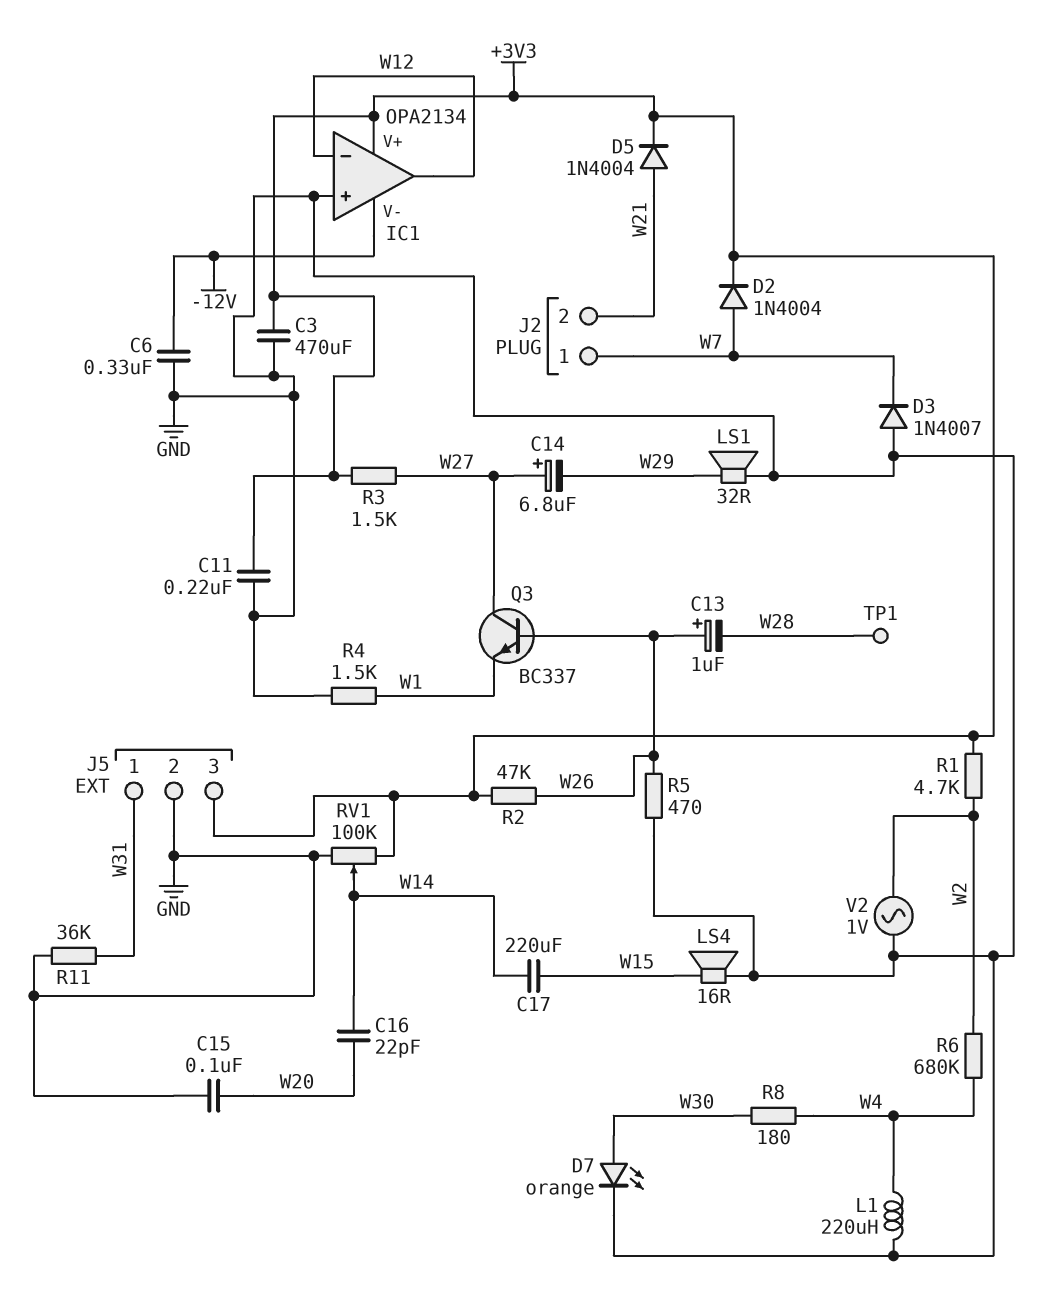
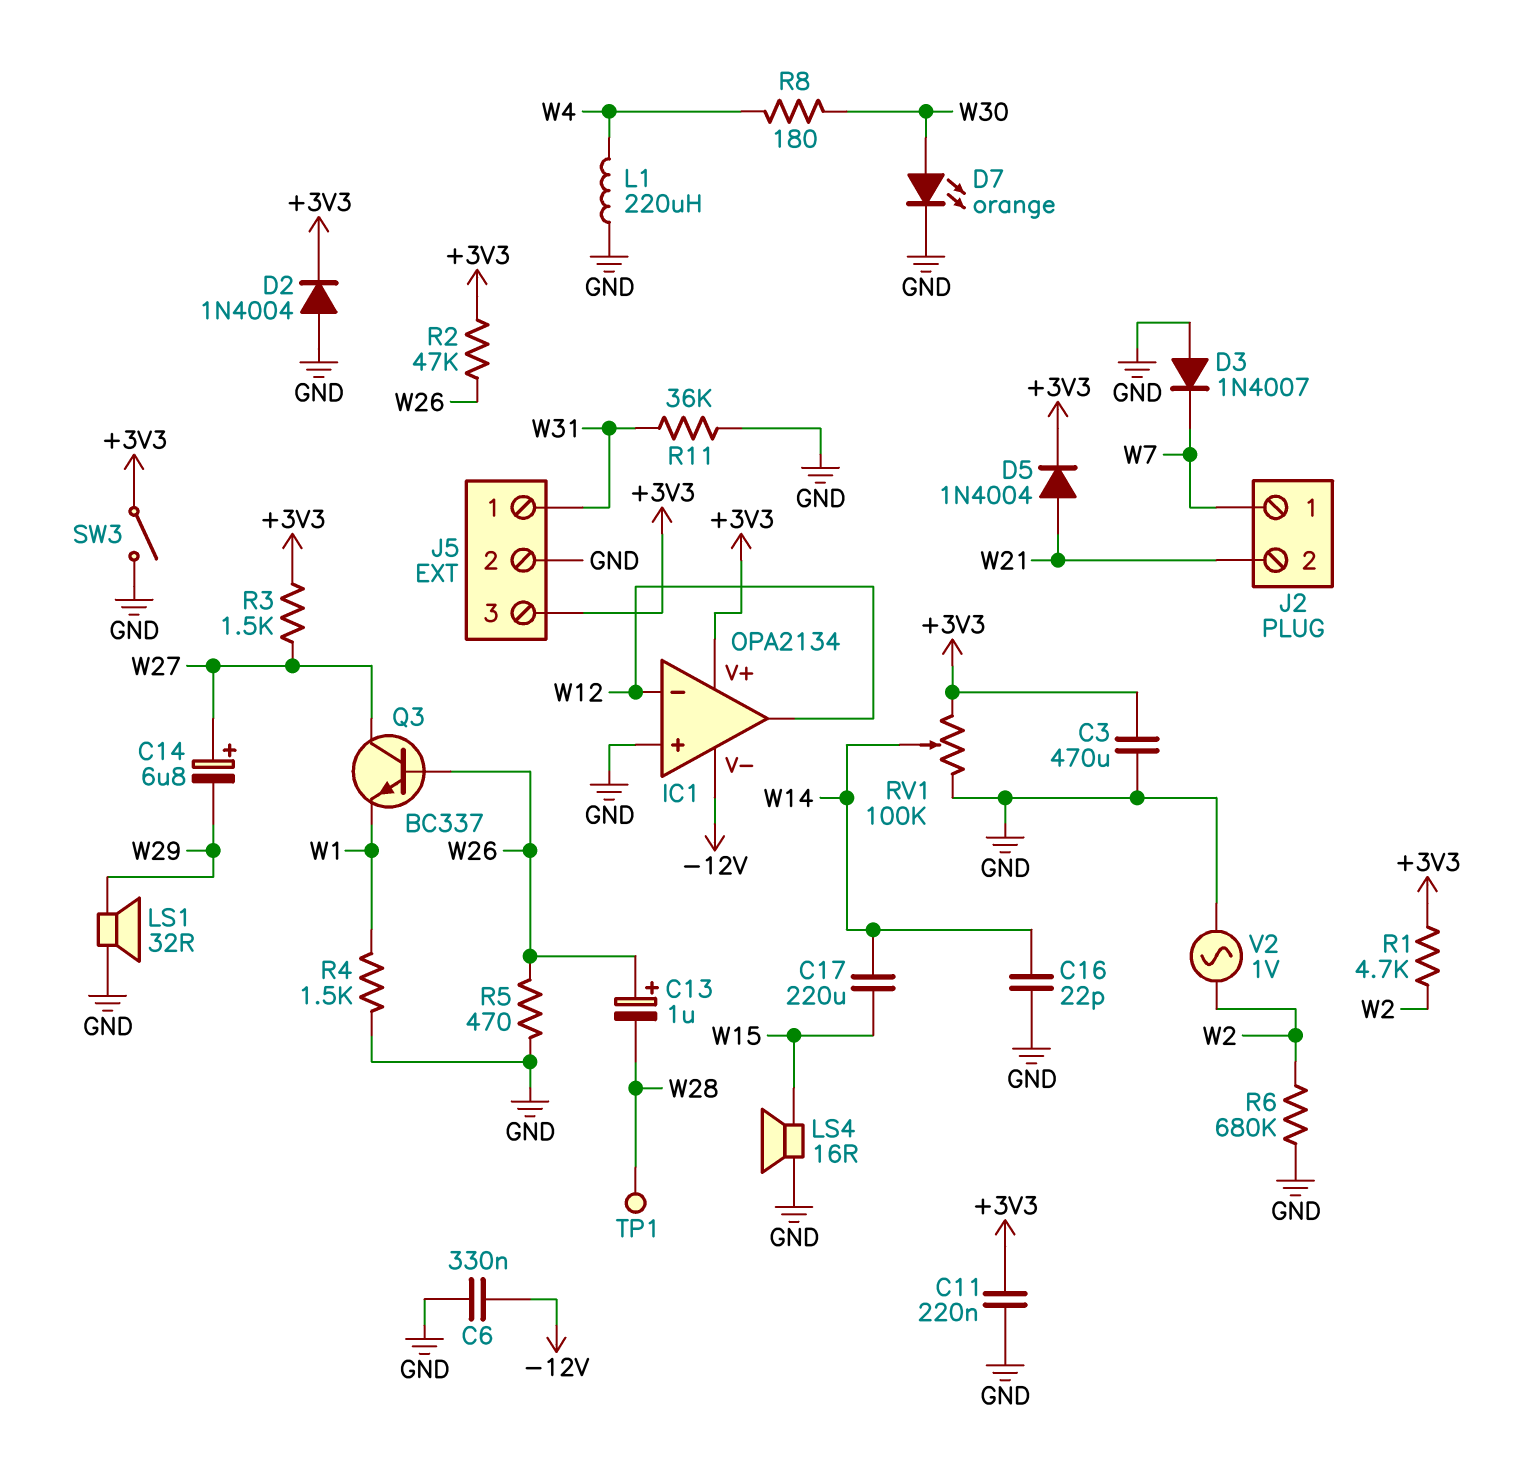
C15: 100nF (GND, W20) -> none
C16: 22pF (W14, W20) -> 22pF (GND, W14)
D2: diode 1N4004 (A W7, K +3V3) -> diode 1N4004 (A GND, K +3V3)
R6: 680k (W2, W4) -> 680k (GND, W2)
SW3: none -> switch (+3V3, GND)

